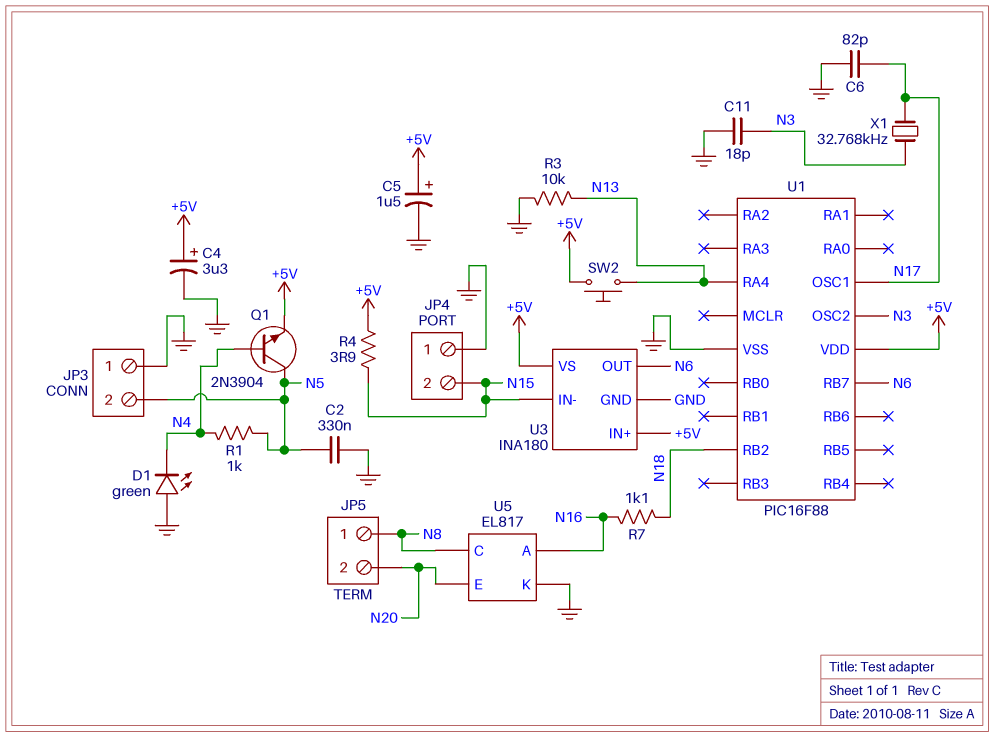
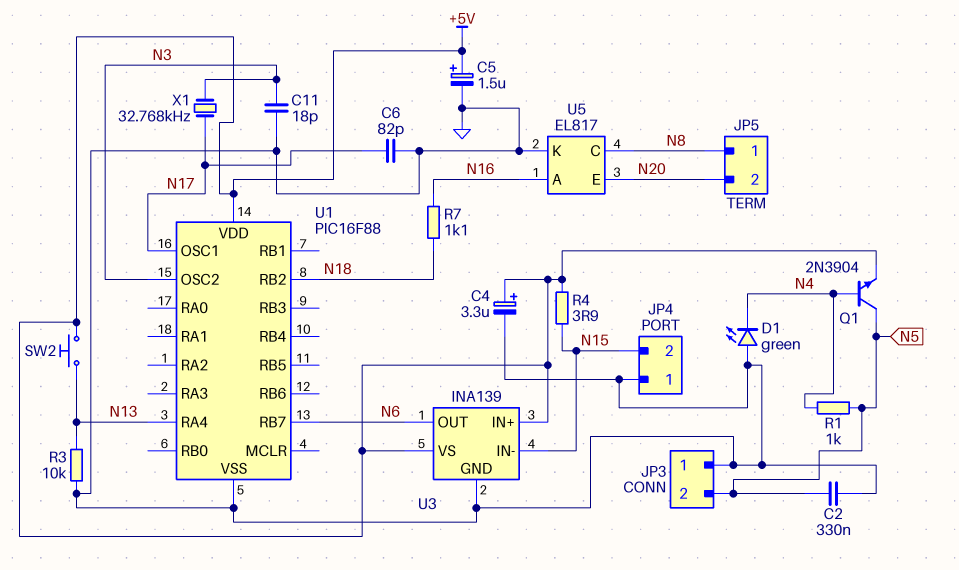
U3: INA180 -> INA139

